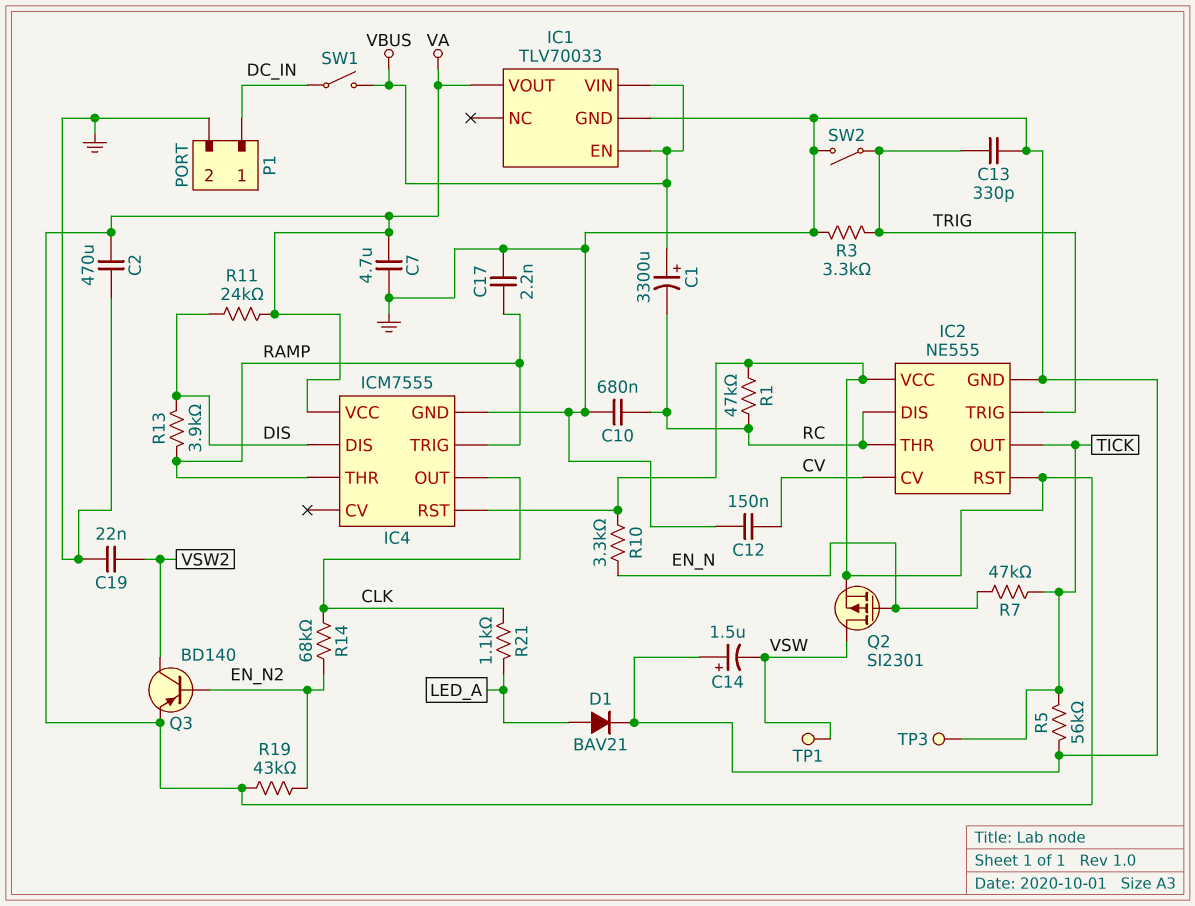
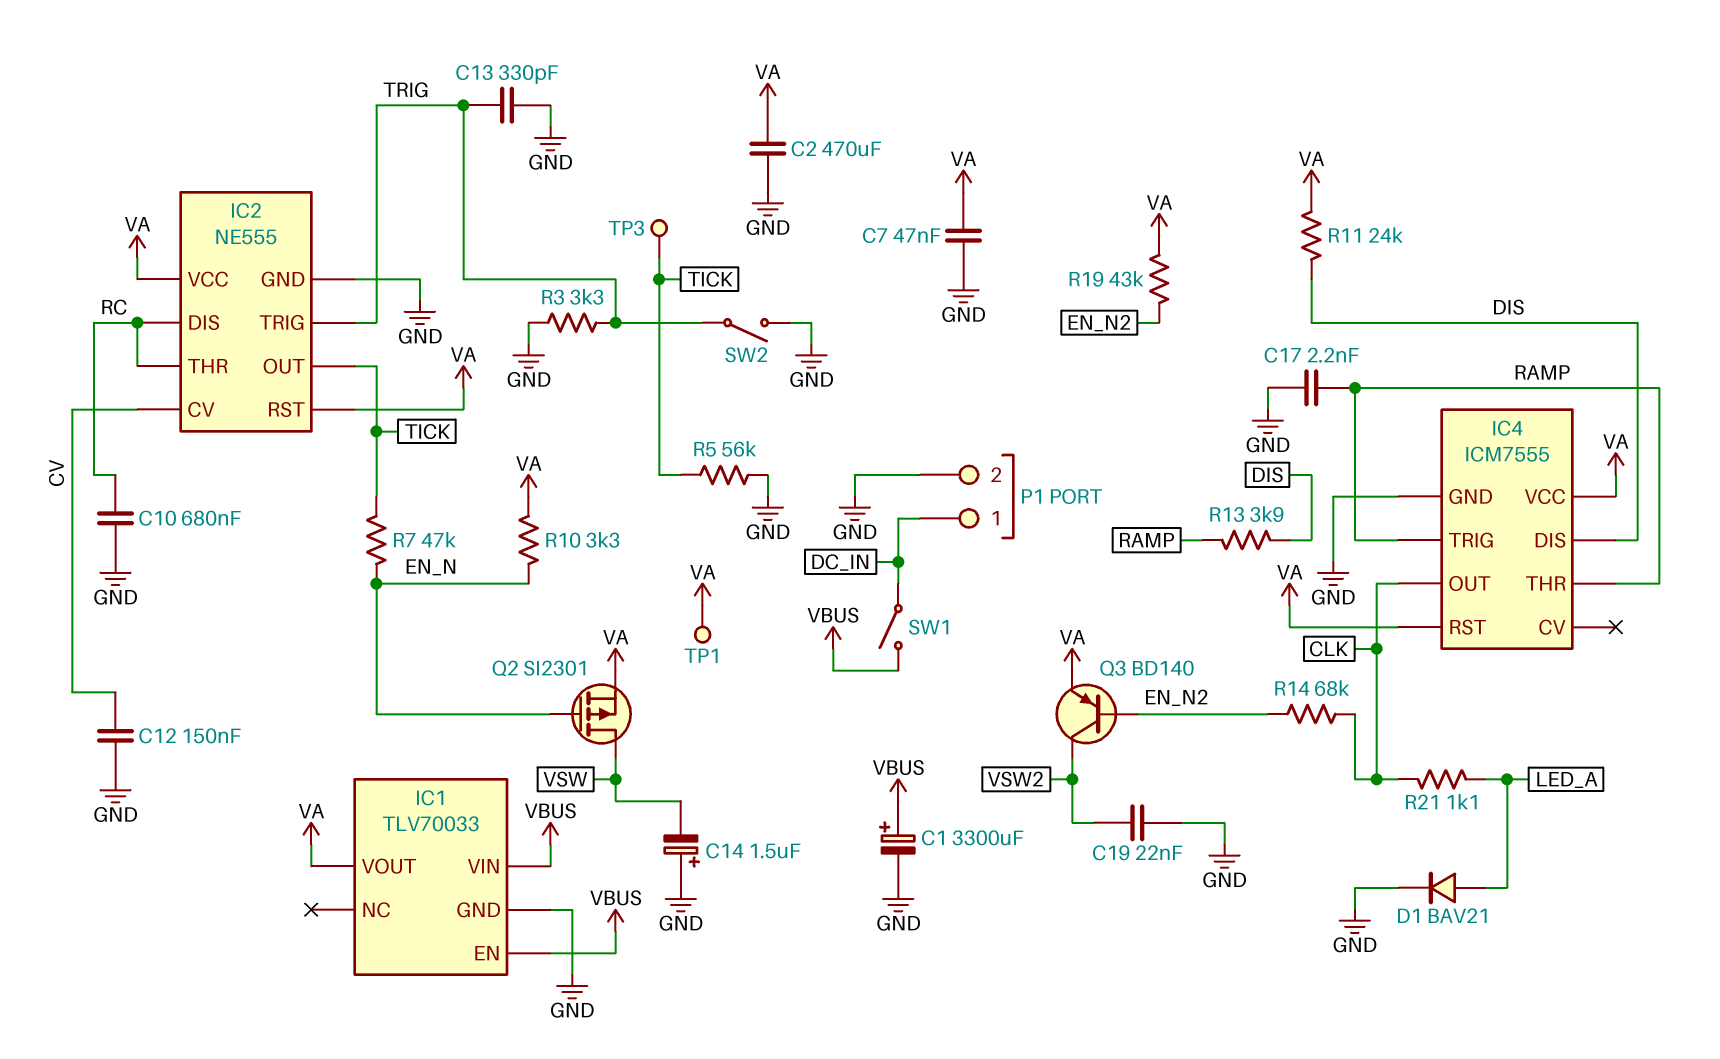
C1: 3300uF (plus VBUS, minus RC) -> 3300uF (plus VBUS, minus GND)
C7: 4.7uF (GND, VA) -> 47nF (GND, VA)
R1: 47k (RC, VA) -> none
TP1: test point (VSW) -> test point (VA)

